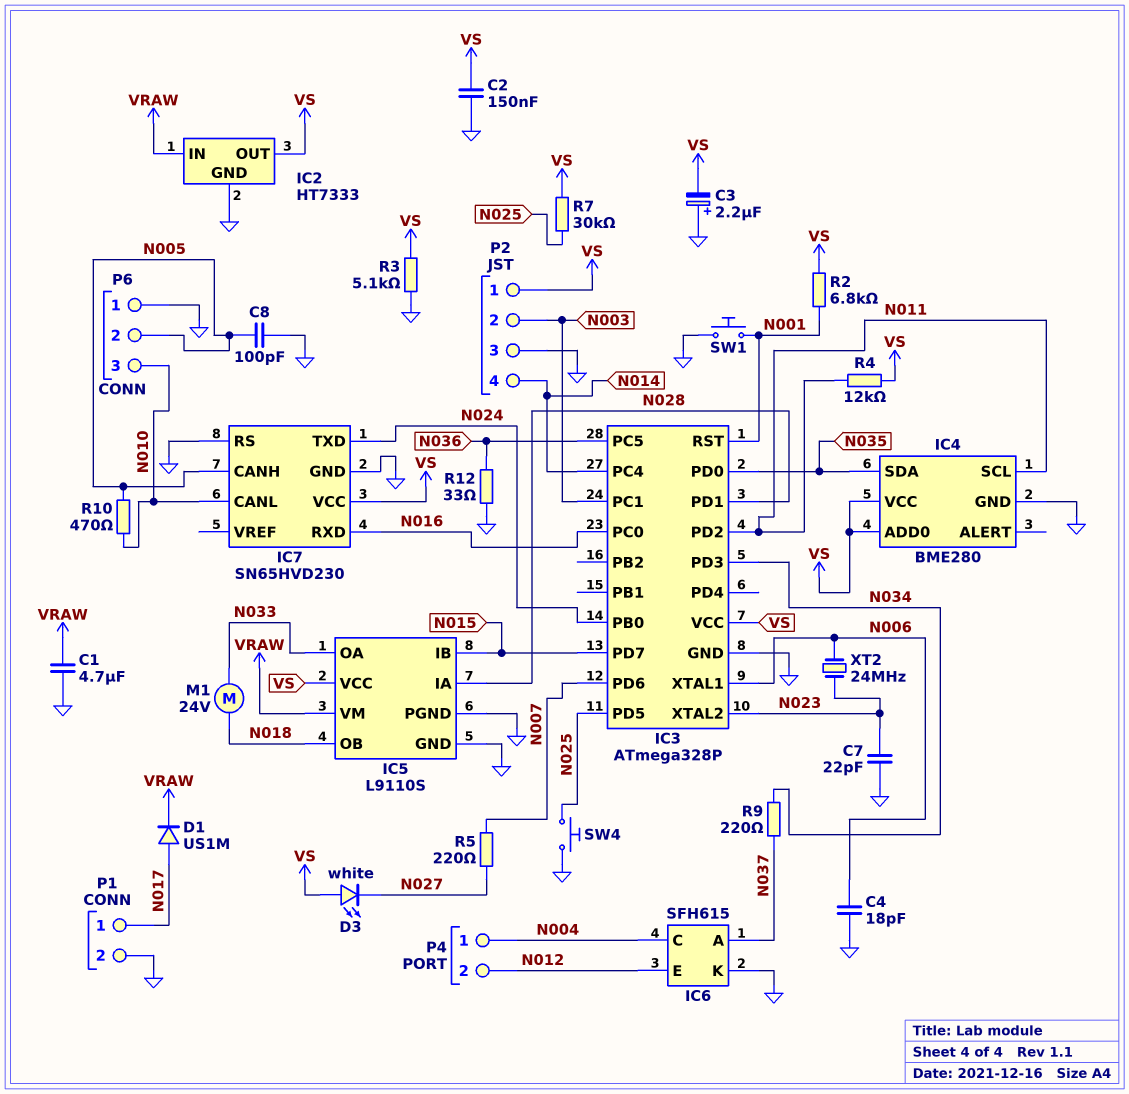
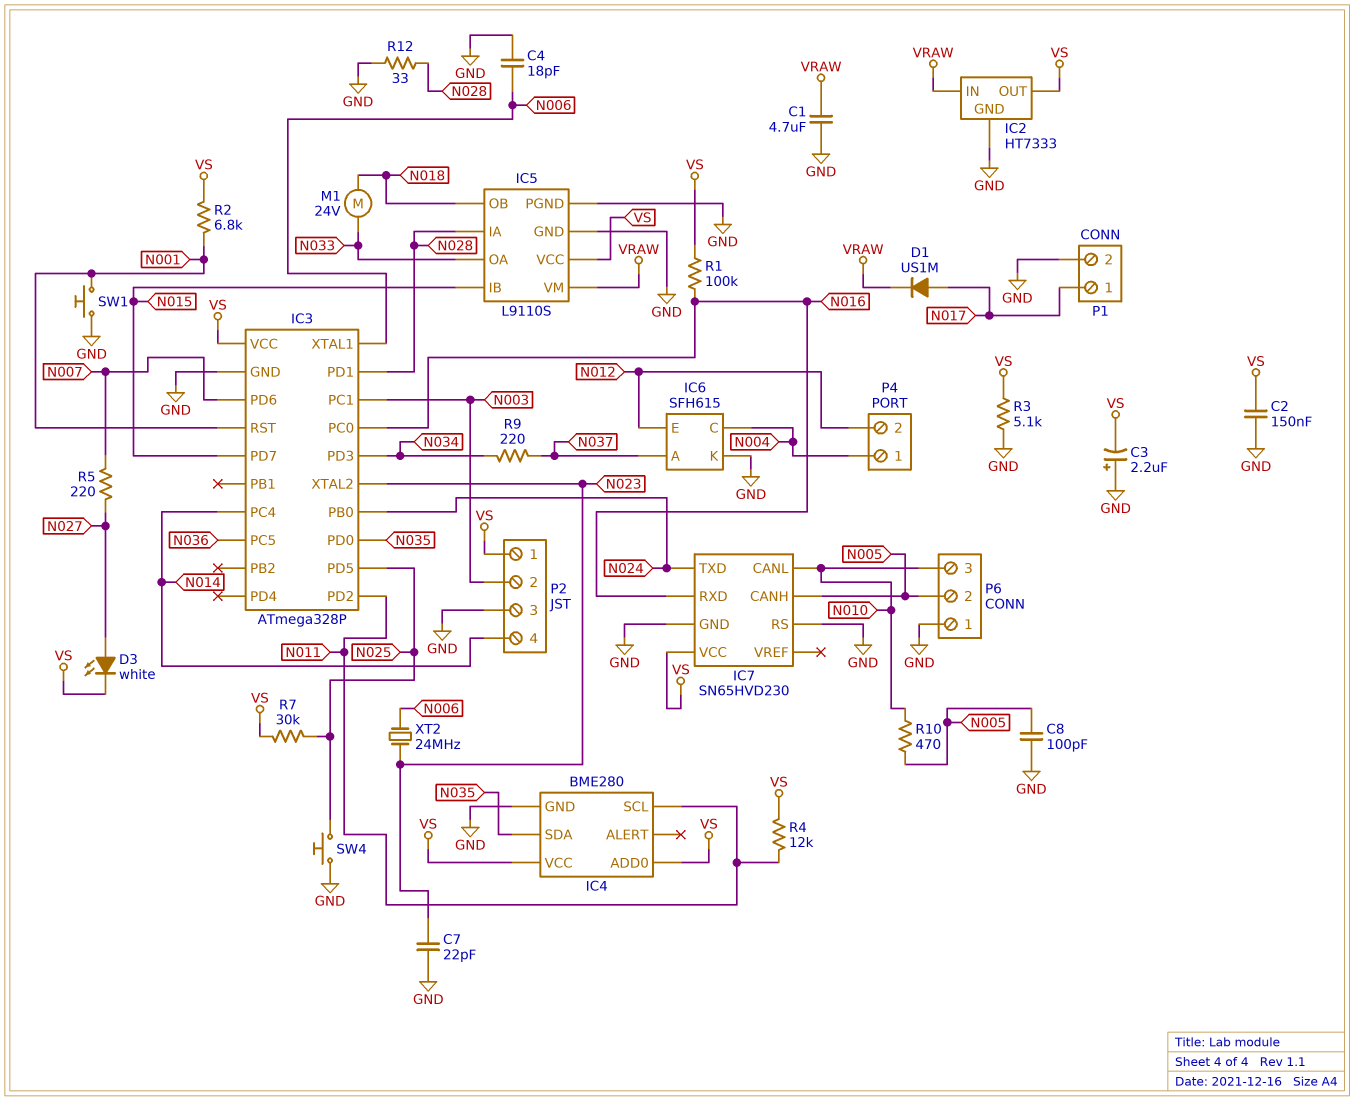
D3: LED white (A VS, K N027) -> LED white (A N027, K VS)
R1: none -> 100k (N016, VS)
R12: 33 (GND, N036) -> 33 (GND, N028)

